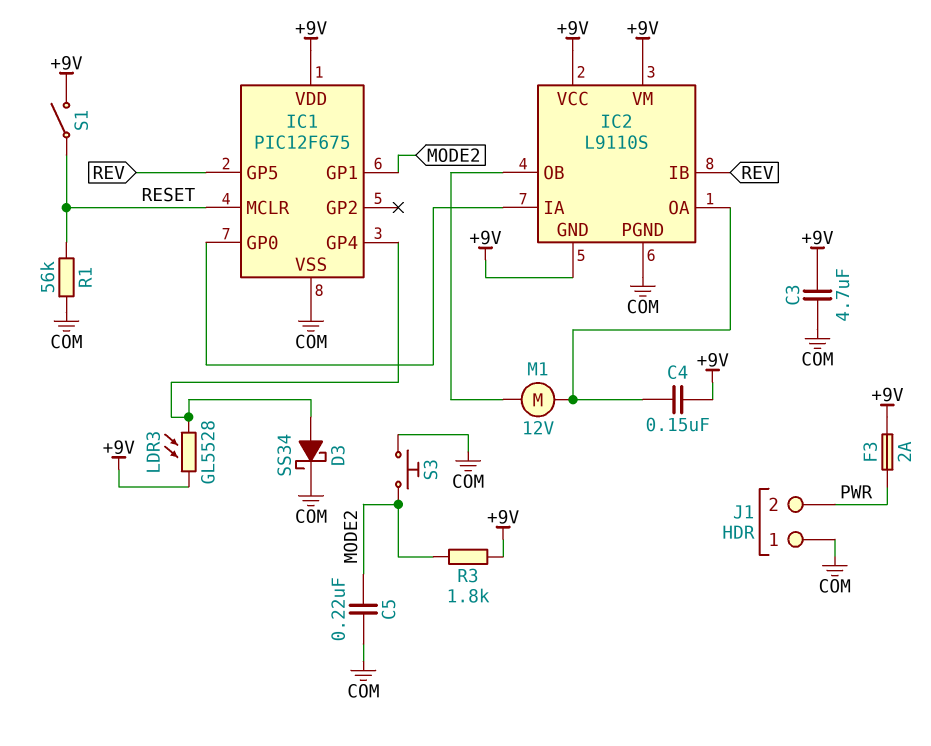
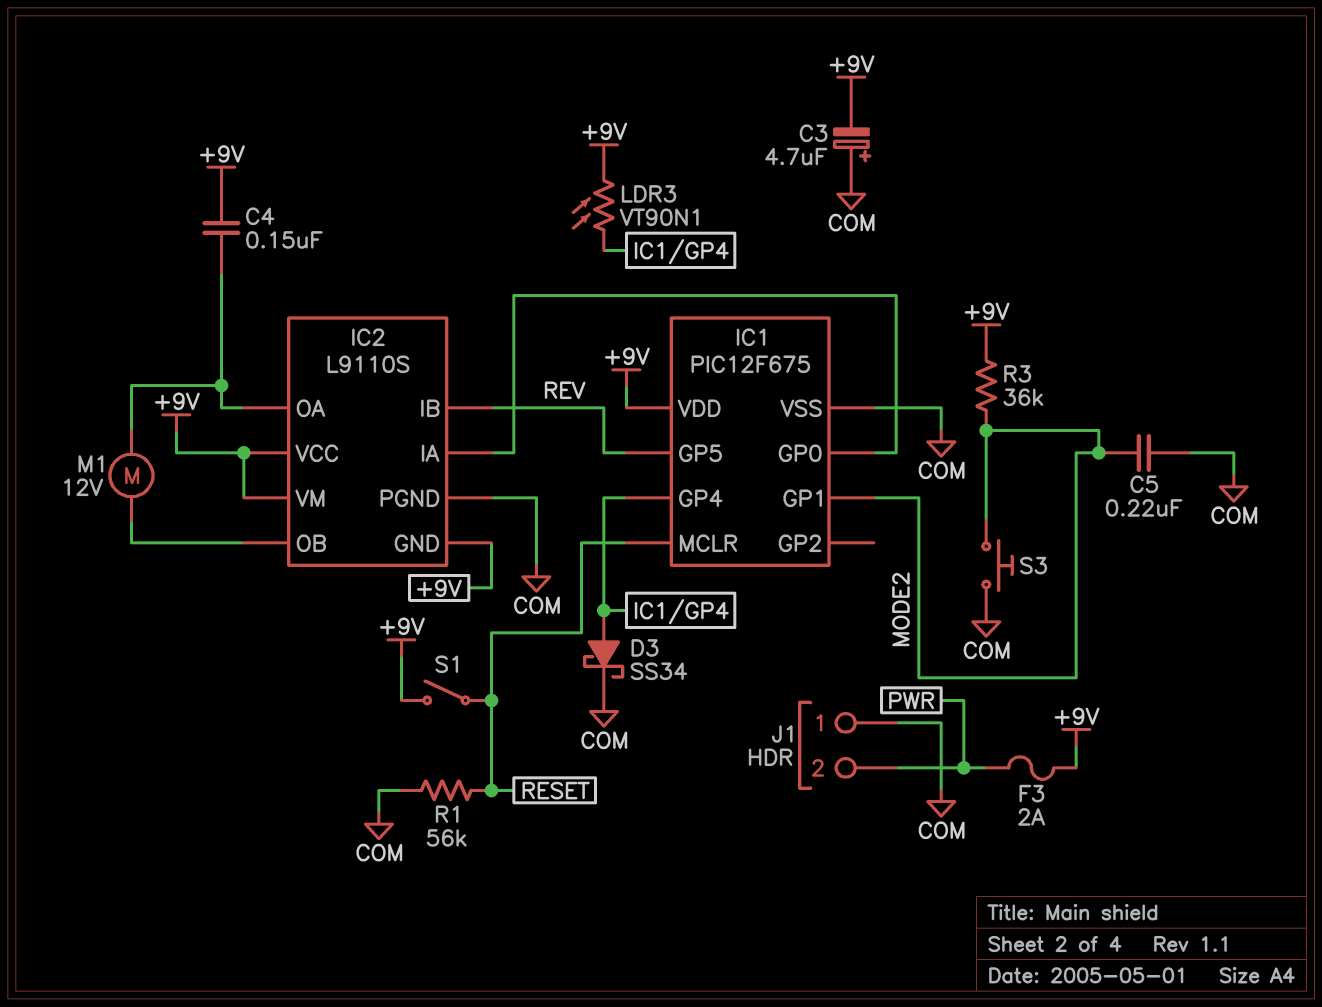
C3: 4.7uF (+9V, COM) -> 4.7uF (plus COM, minus +9V)
LDR3: GL5528 (+9V, IC1/GP4) -> VT90N1 (+9V, IC1/GP4)
R3: 1.8k (+9V, MODE2) -> 36k (+9V, MODE2)

